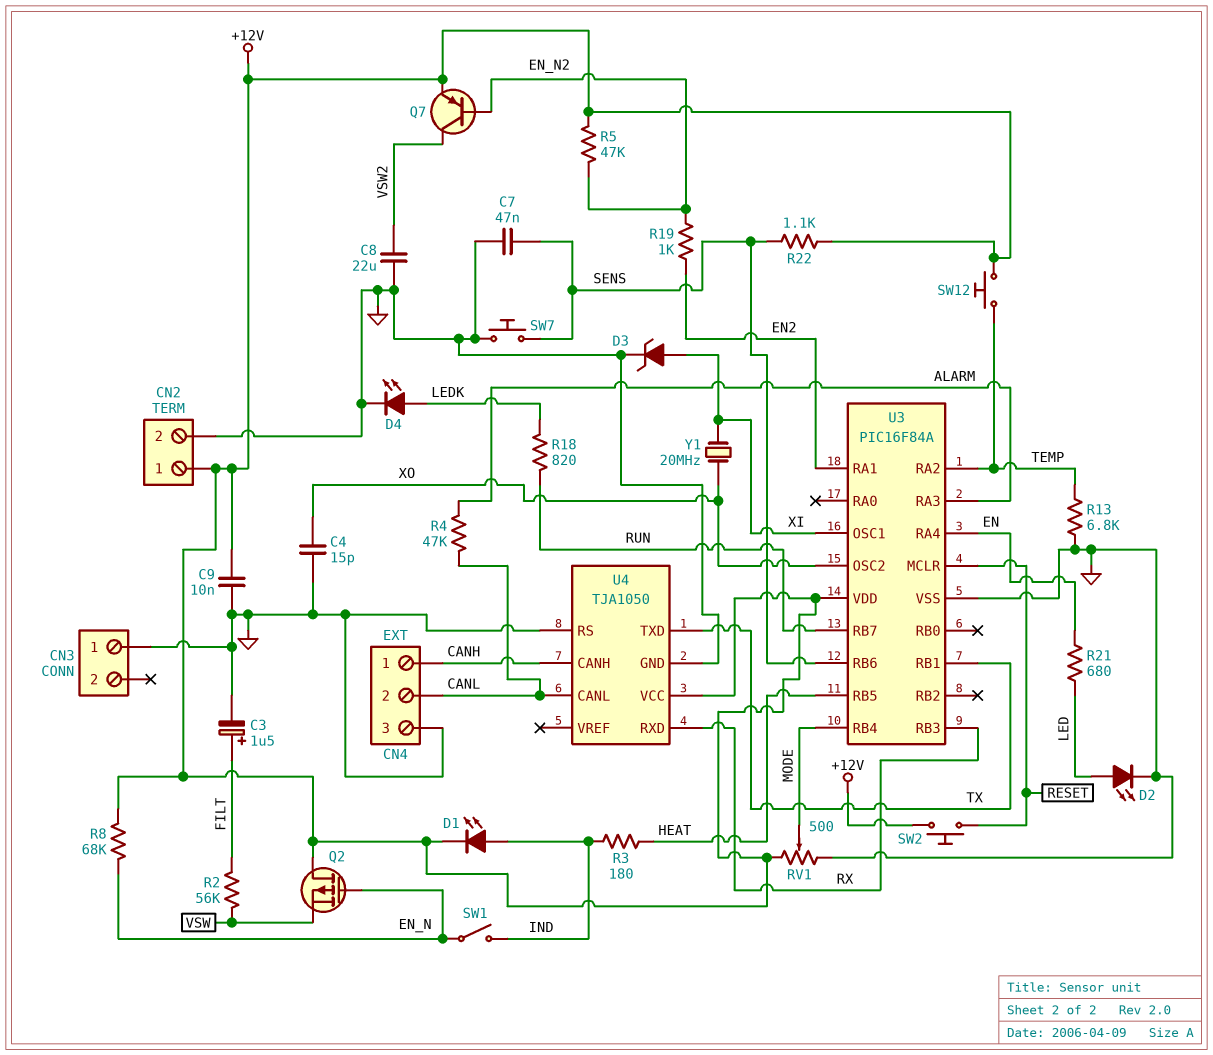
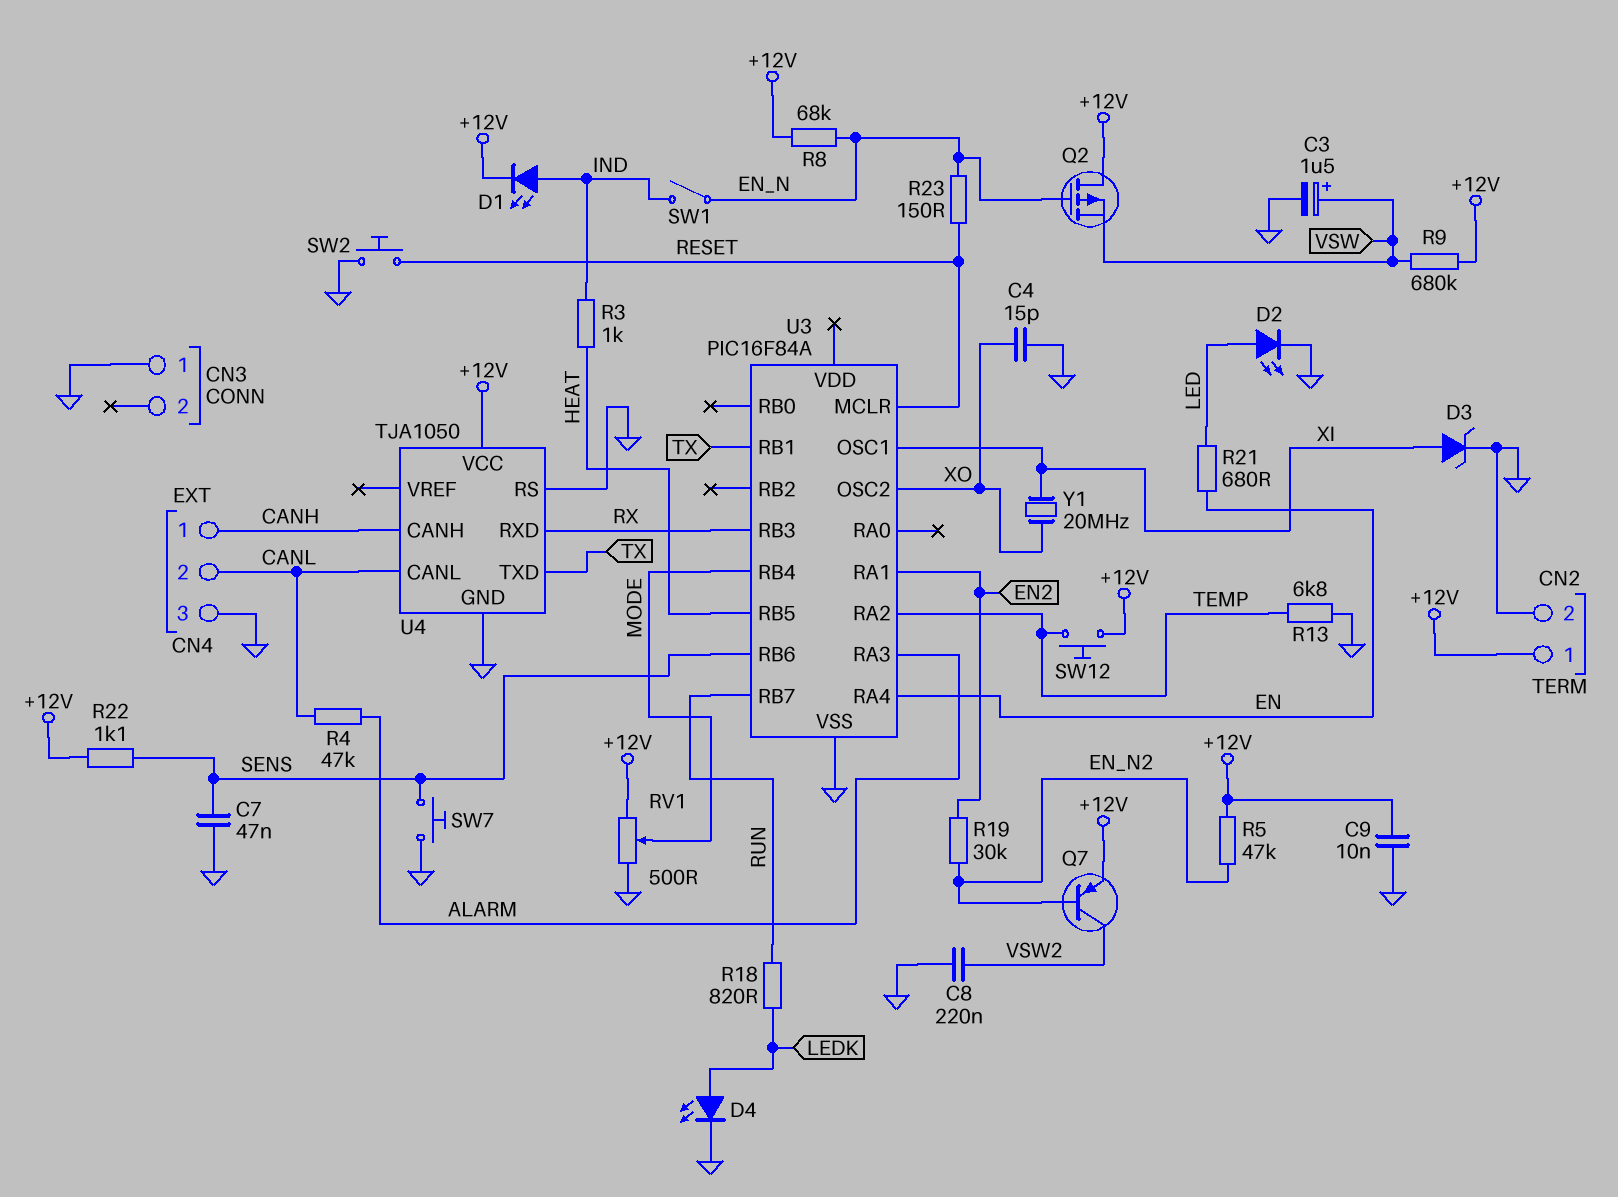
C3: 1.5uF (plus FILT, minus GND) -> 1.5uF (plus VSW, minus GND)
C8: 22uF (GND, VSW2) -> 220nF (GND, VSW2)
R2: 56k (FILT, VSW) -> none
R3: 180 (HEAT, IND) -> 1k (HEAT, IND)
R9: none -> 680k (+12V, VSW)
R19: 1k (EN2, EN_N2) -> 30k (EN2, EN_N2)
R23: none -> 150 (EN_N, RESET)
SW2: button (+12V, RESET) -> button (GND, RESET)
U3 pin VDD: +12V -> none

